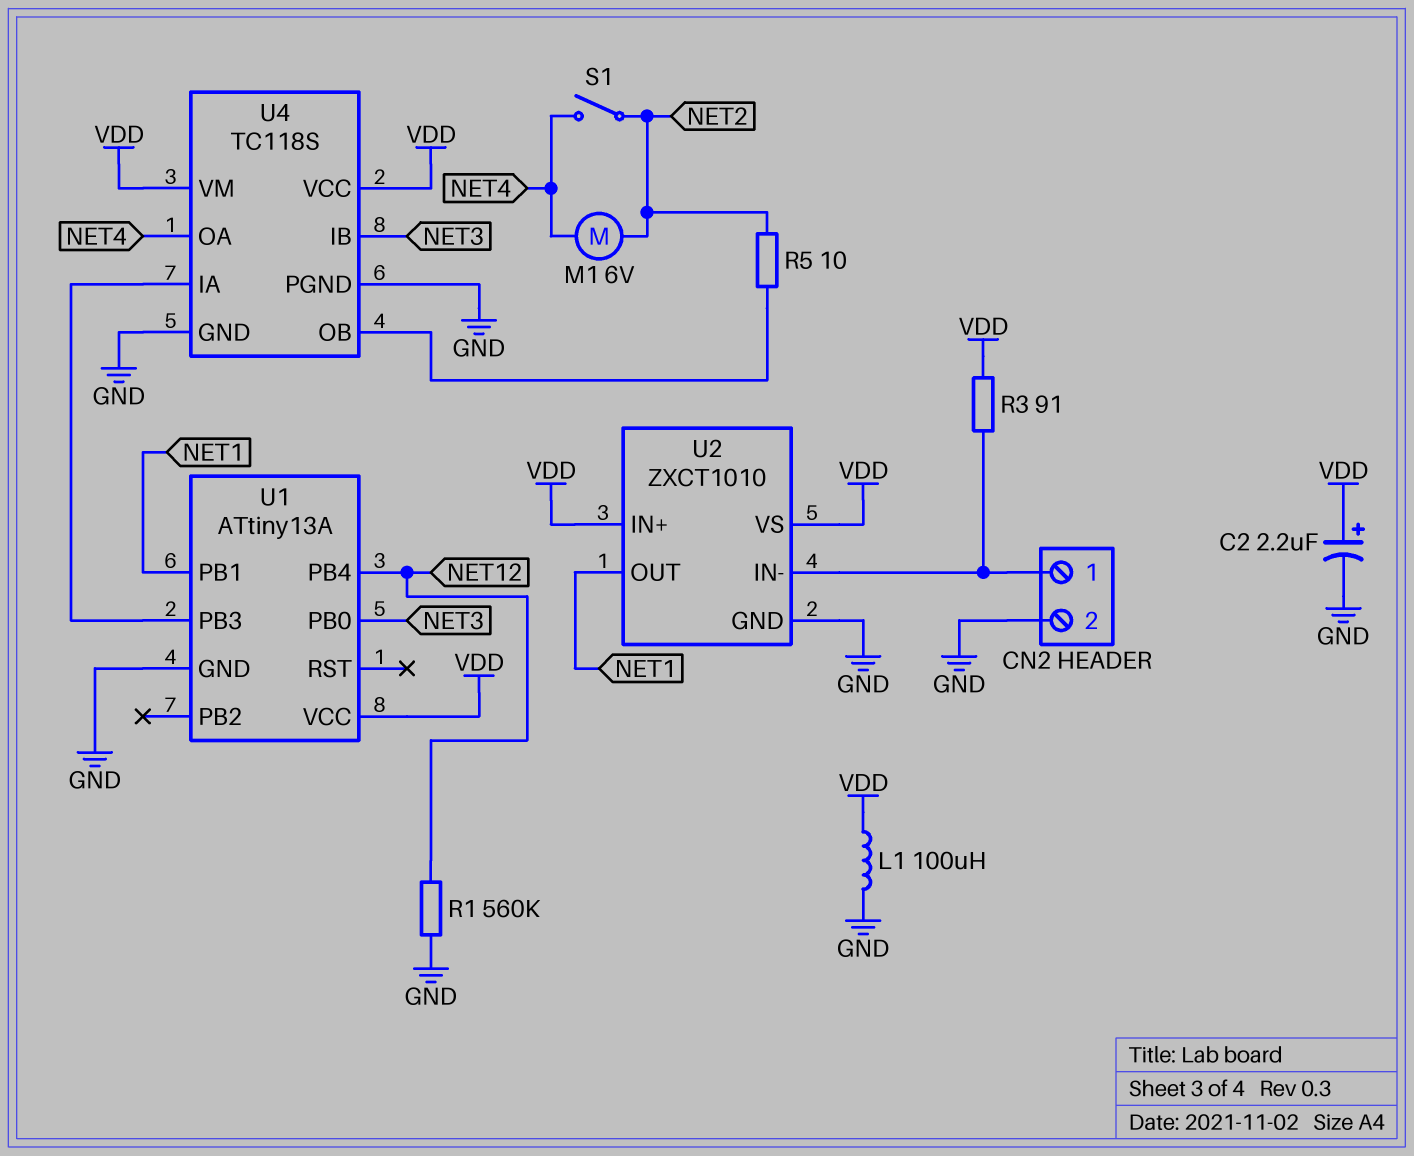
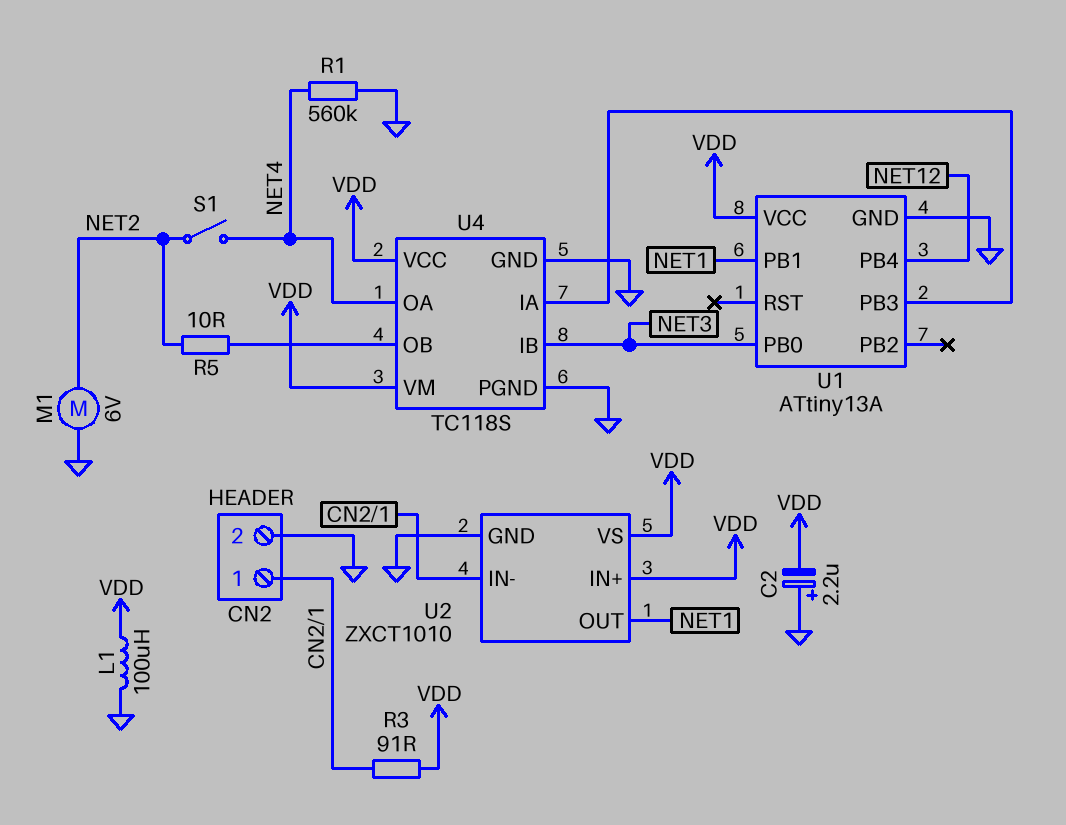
C2: 2.2uF (plus VDD, minus GND) -> 2.2uF (plus GND, minus VDD)
M1: motor 6V (NET2, NET4) -> motor 6V (GND, NET2)
R1: 560k (GND, NET12) -> 560k (GND, NET4)

